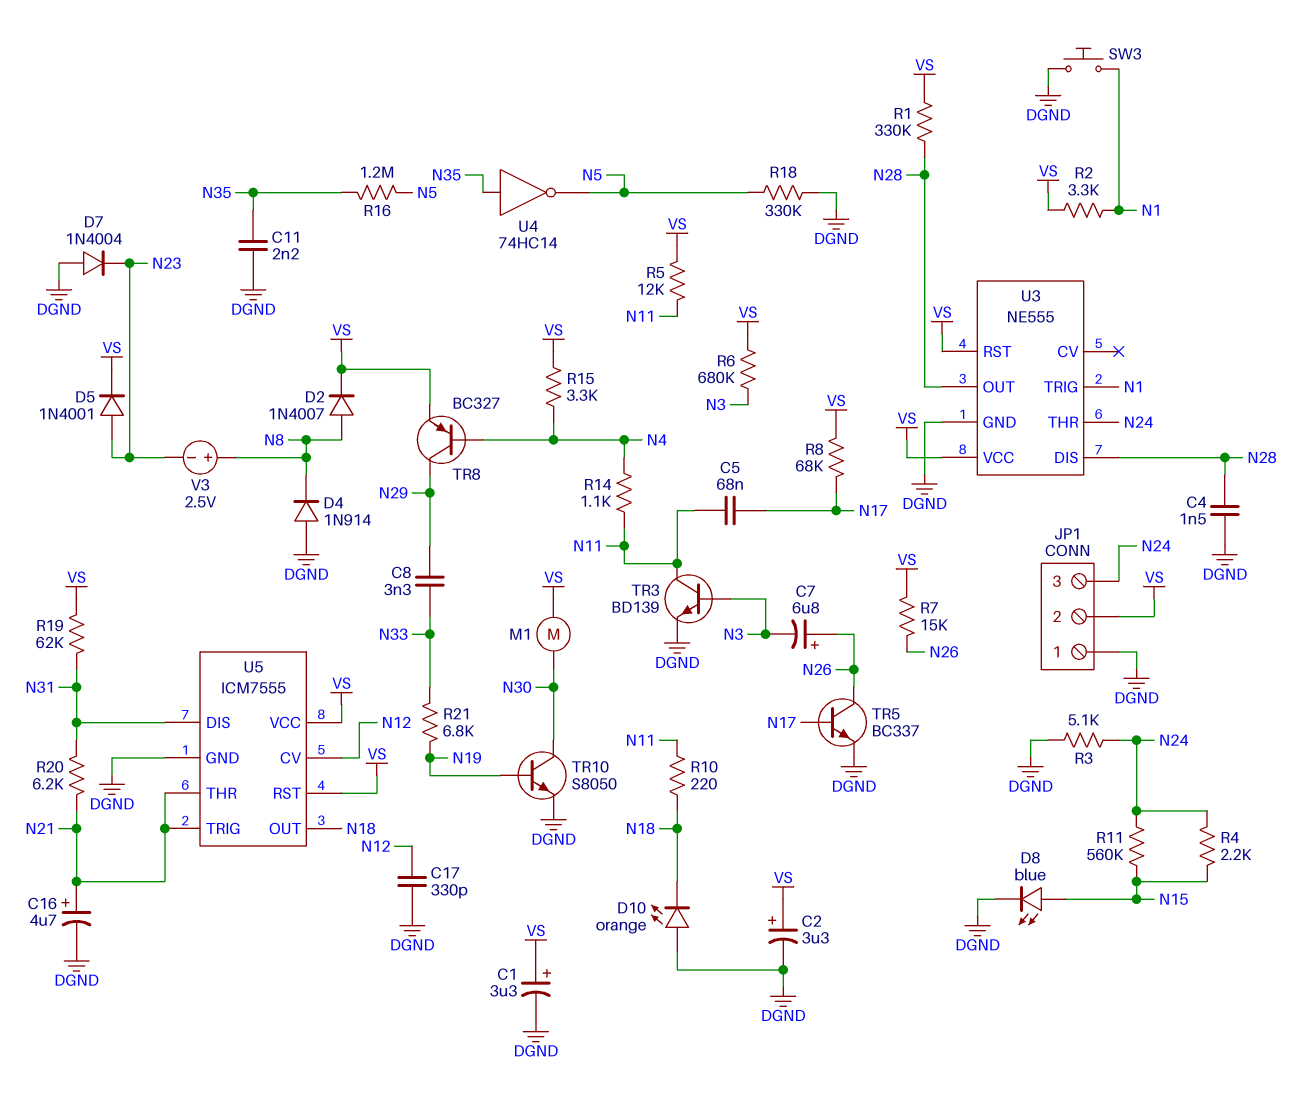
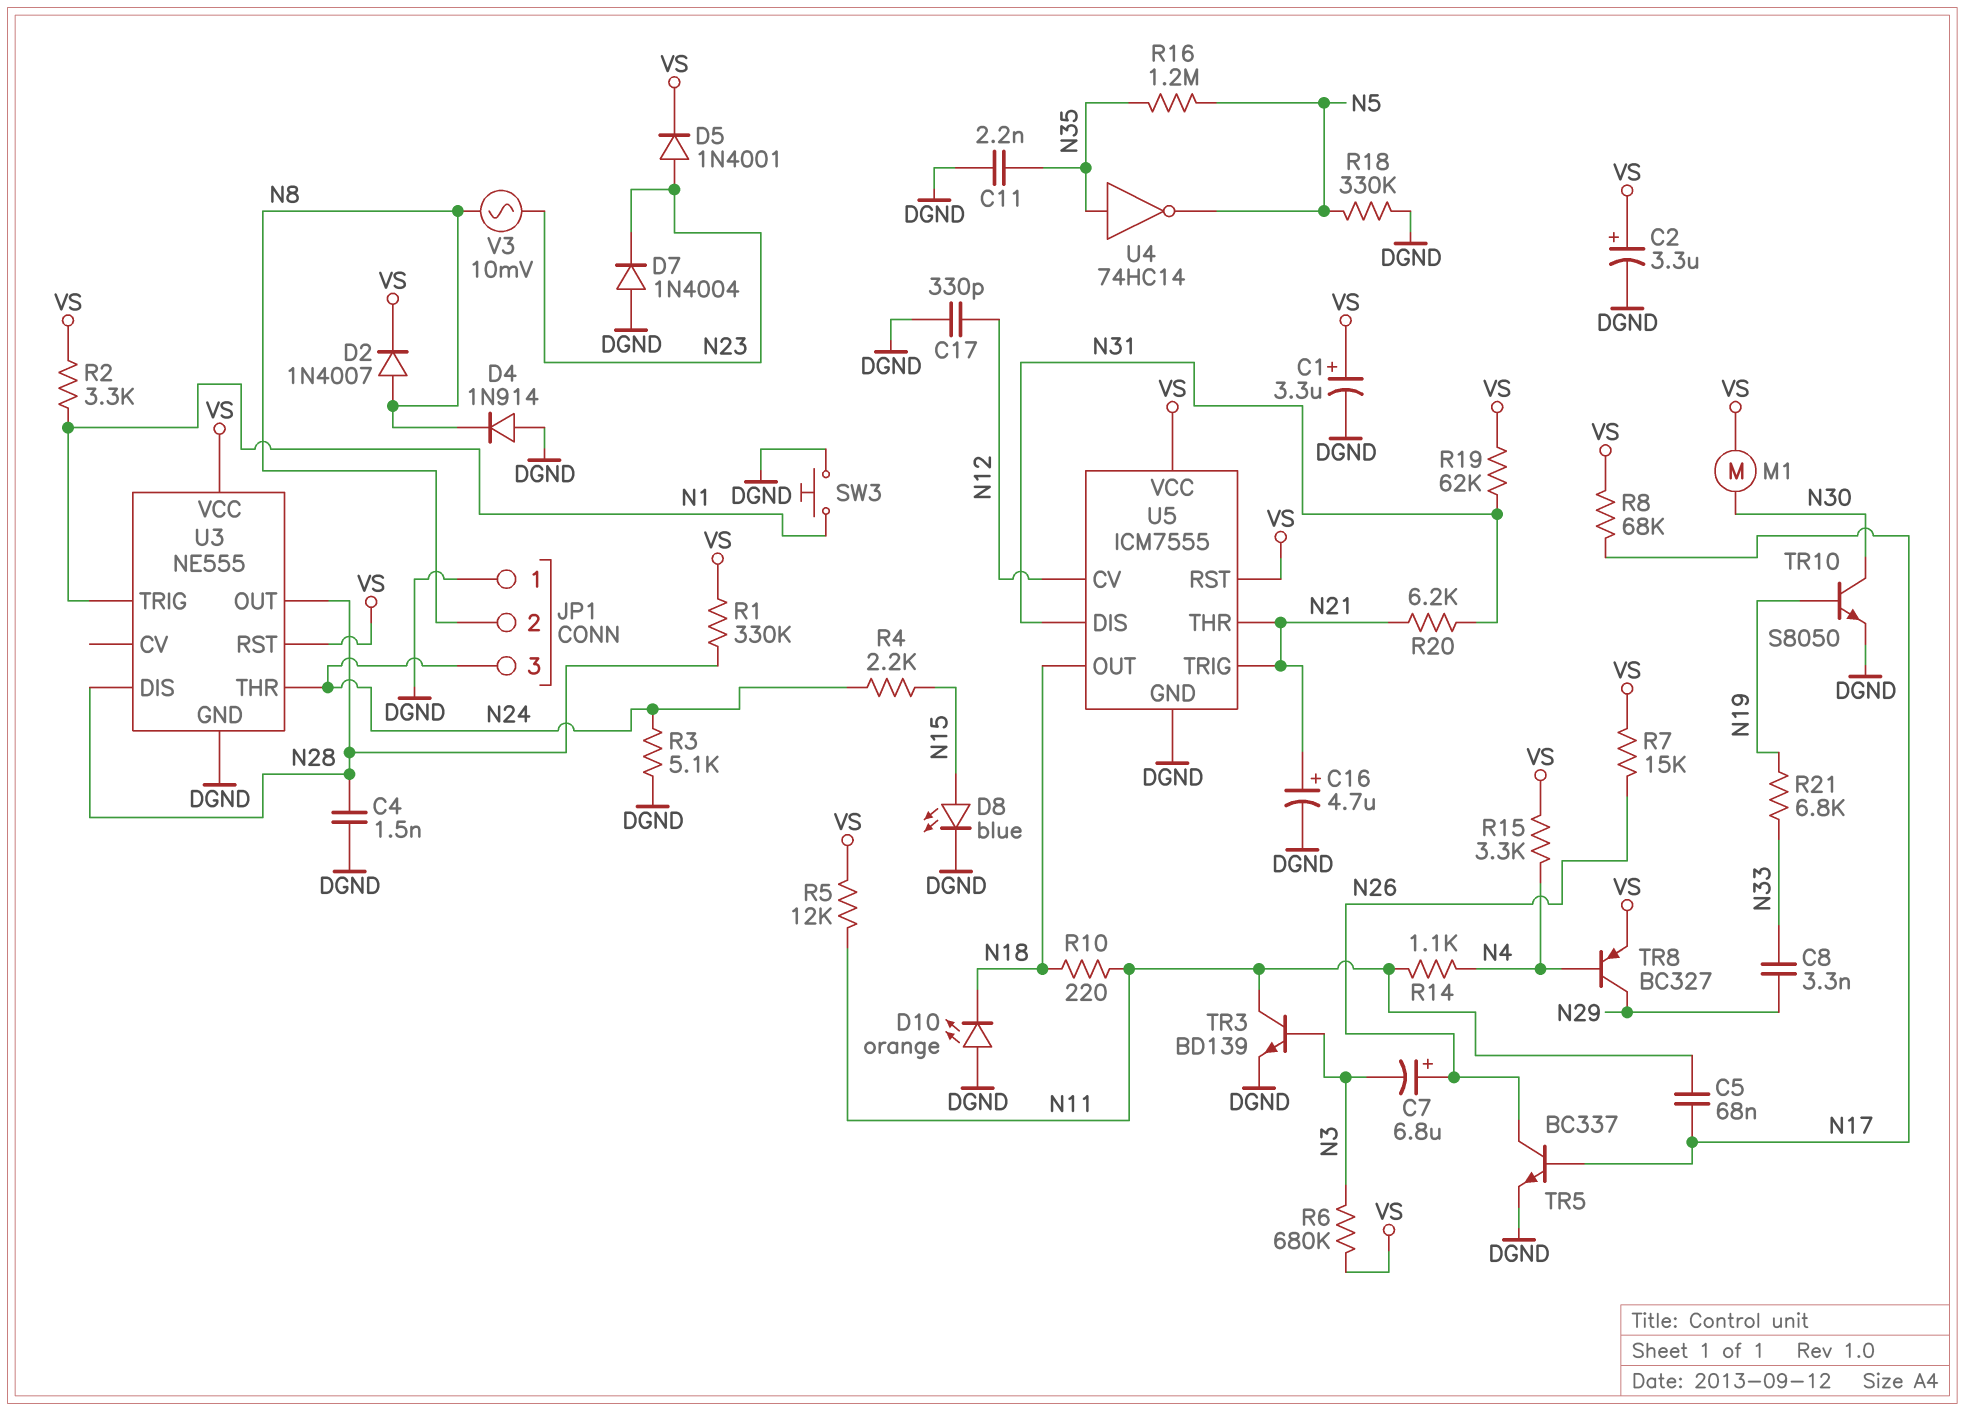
JP1 pin 2: VS -> N8
R11: 560k (N15, N24) -> none
V3: 2.5V (plus N8, minus N23) -> AC 10mV (N8, N23)

